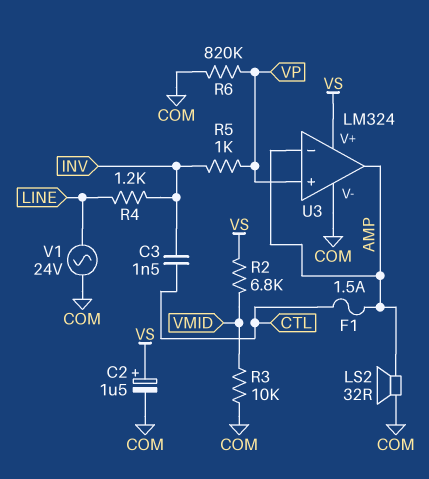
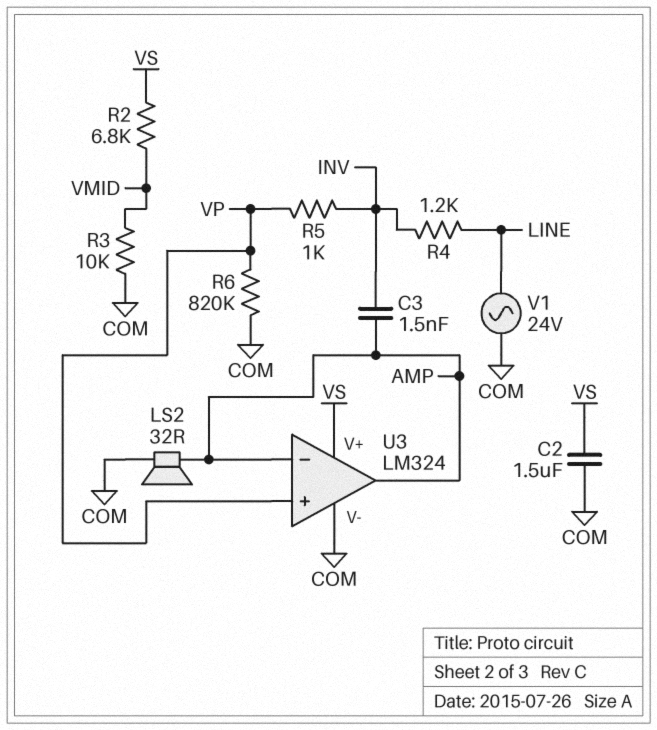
C2: 1.5uF (plus VS, minus COM) -> 1.5uF (COM, VS)
C3: 1.5nF (CTL, INV) -> 1.5nF (AMP, INV)
F1: 1.5A (AMP, CTL) -> none

